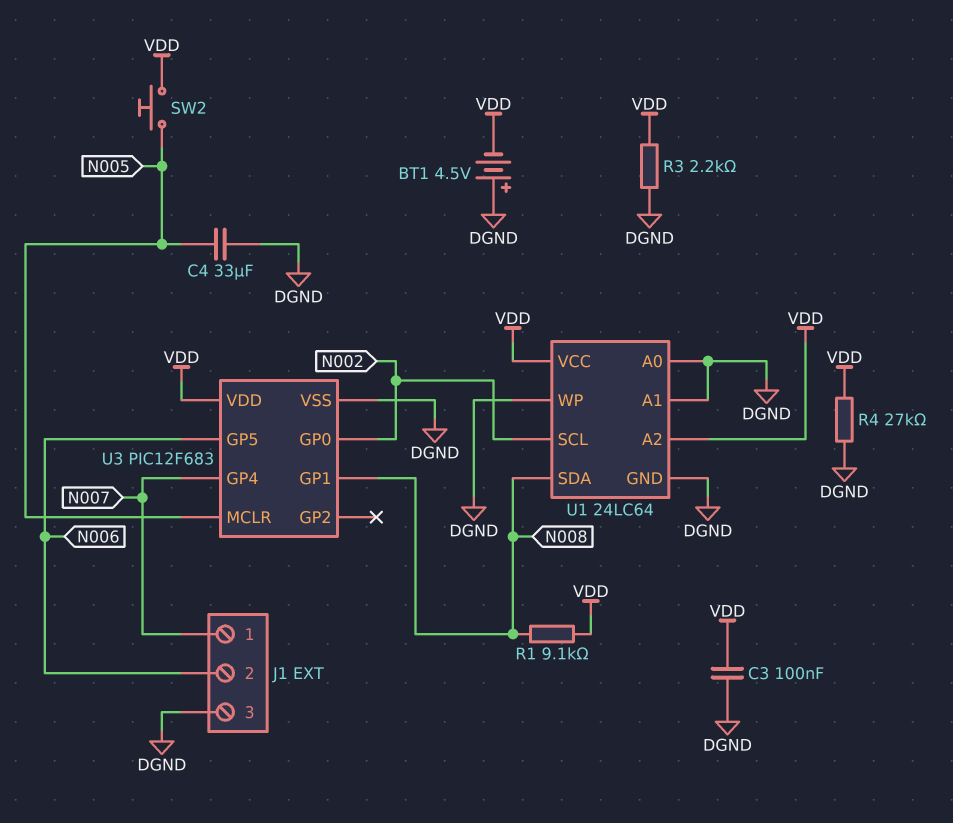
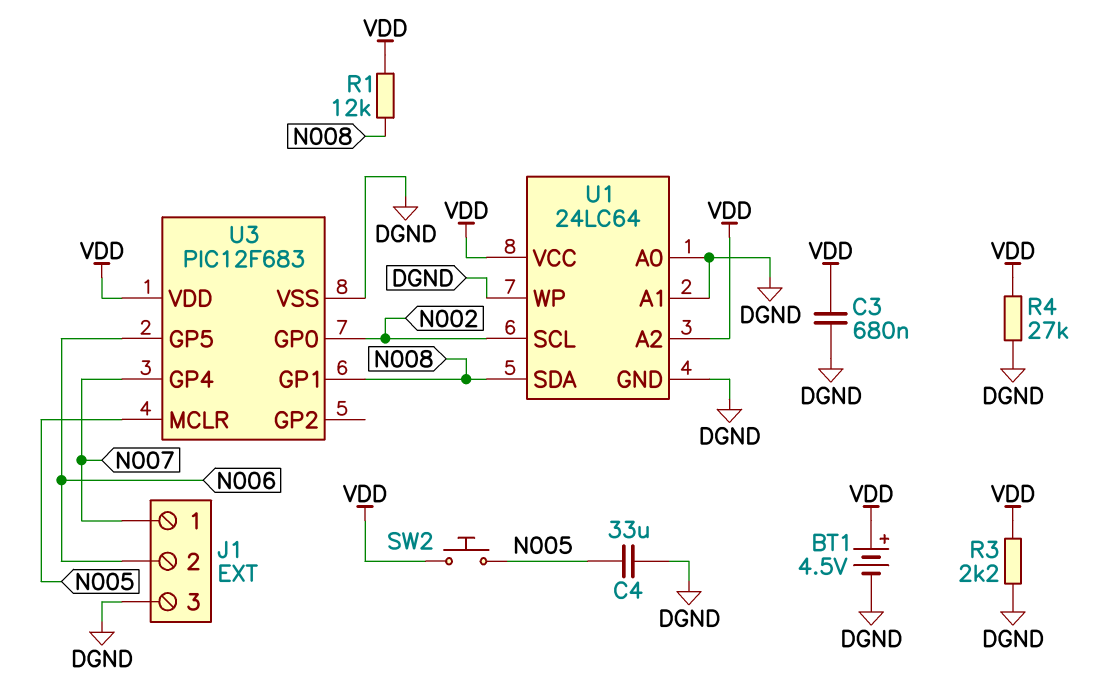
BT1: 4.5V (plus DGND, minus VDD) -> 4.5V (plus VDD, minus DGND)
C3: 100nF (DGND, VDD) -> 680nF (DGND, VDD)
R1: 9.1k (N008, VDD) -> 12k (N008, VDD)

